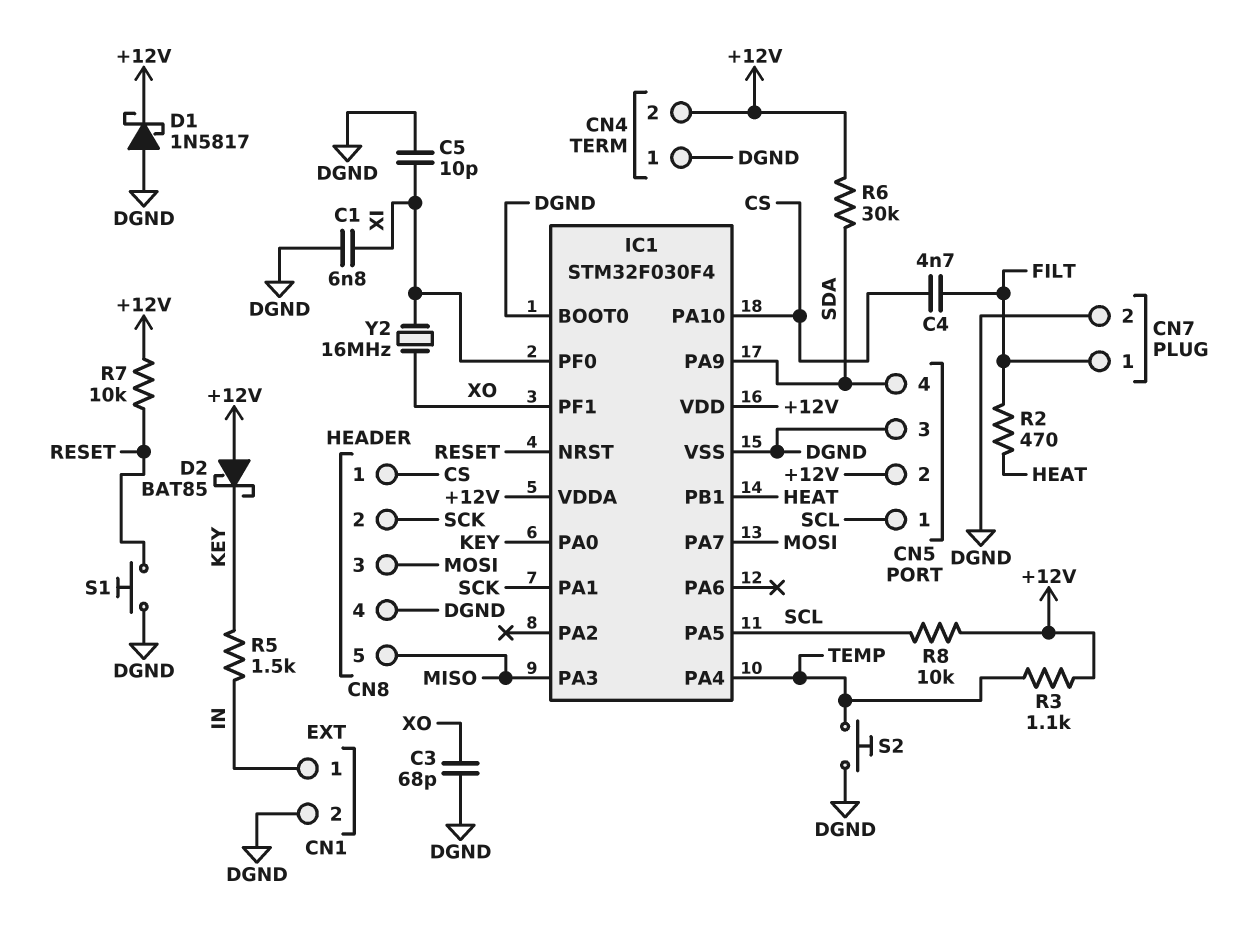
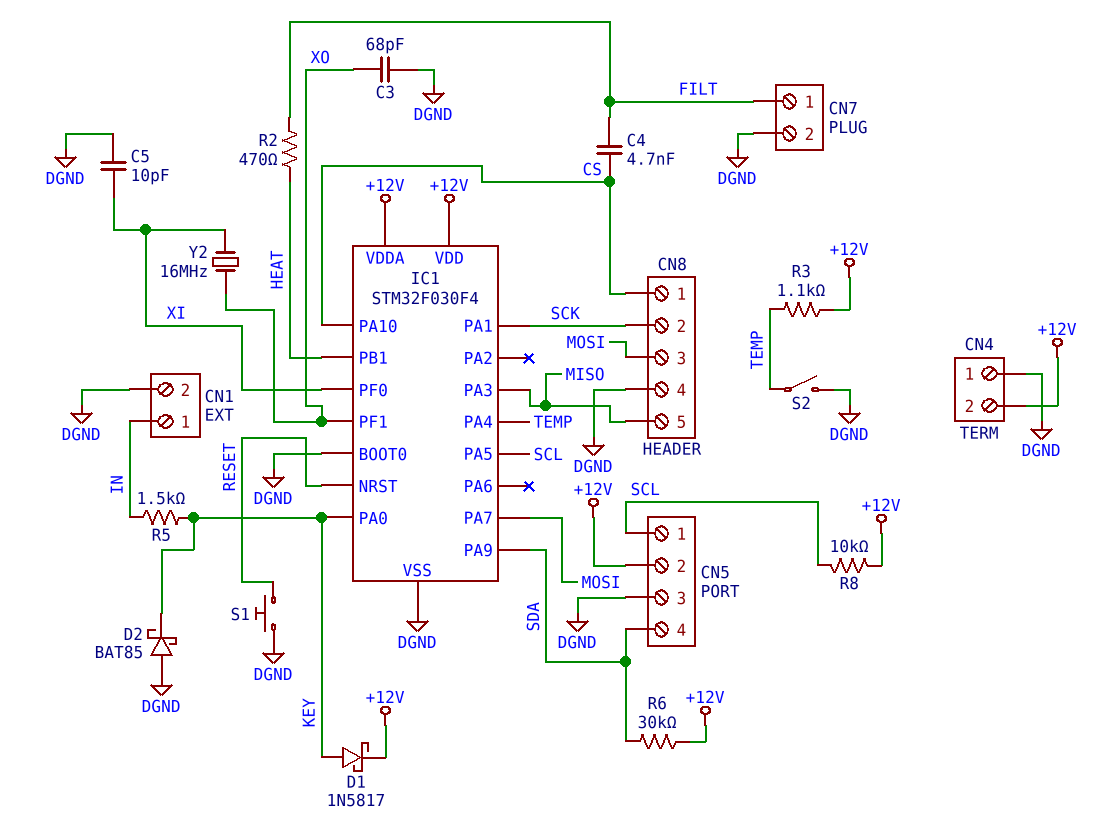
C1: 6.8nF (DGND, XI) -> none
D1: schottky 1N5817 (A DGND, K +12V) -> schottky 1N5817 (A KEY, K +12V)
D2: schottky BAT85 (A +12V, K KEY) -> schottky BAT85 (A DGND, K KEY)
R7: 10k (+12V, RESET) -> none
S2: button (DGND, TEMP) -> switch (DGND, TEMP)

